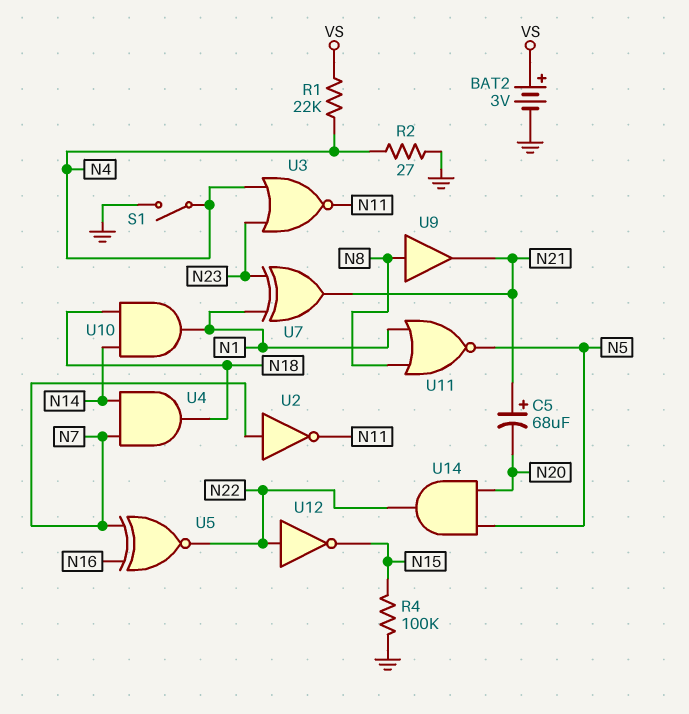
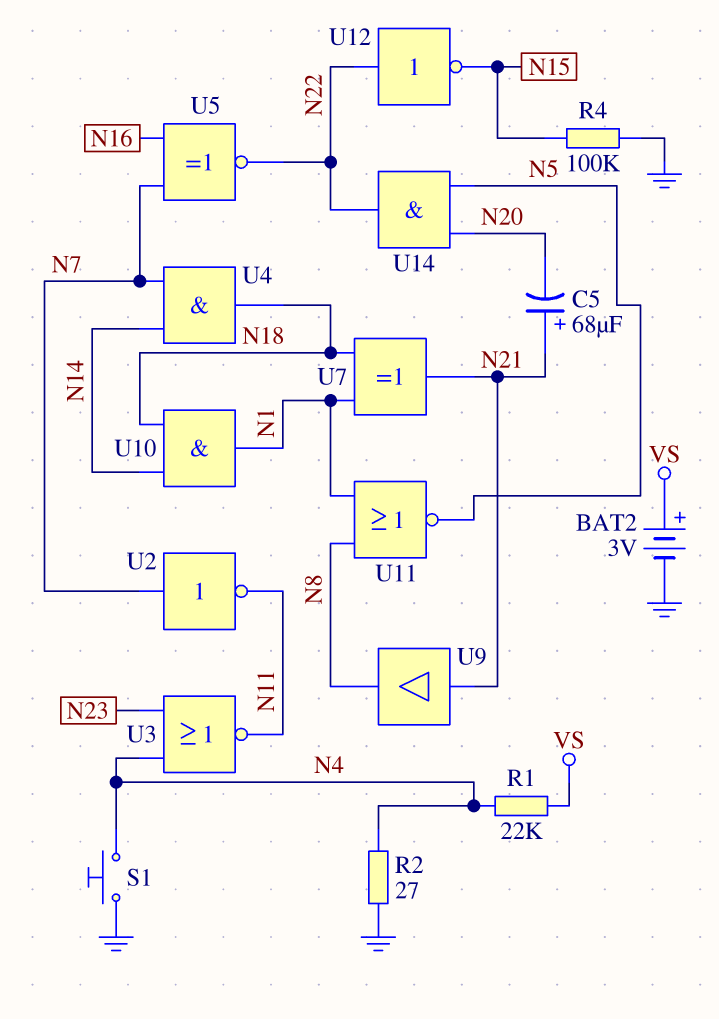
S1: switch (GND, N4) -> button (GND, N4)
U7: XOR (in N1, in N23, out N21) -> XOR (in N1, in N18, out N21)
U9: buffer (in N8, out N21) -> buffer (in N21, out N8)

